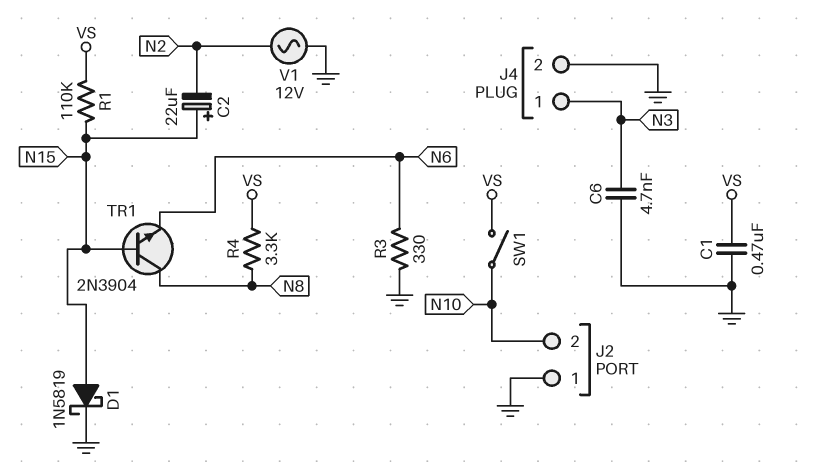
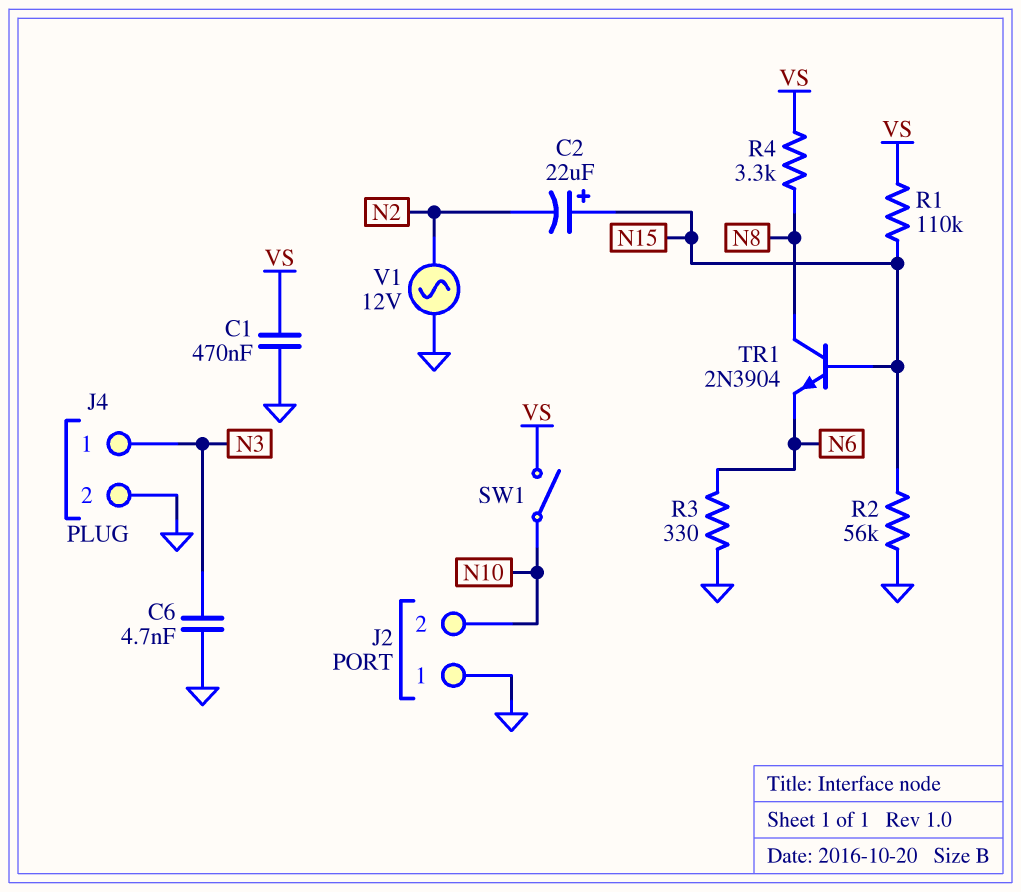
D1: schottky 1N5819 (A N15, K GND) -> none
R2: none -> 56k (GND, N15)

